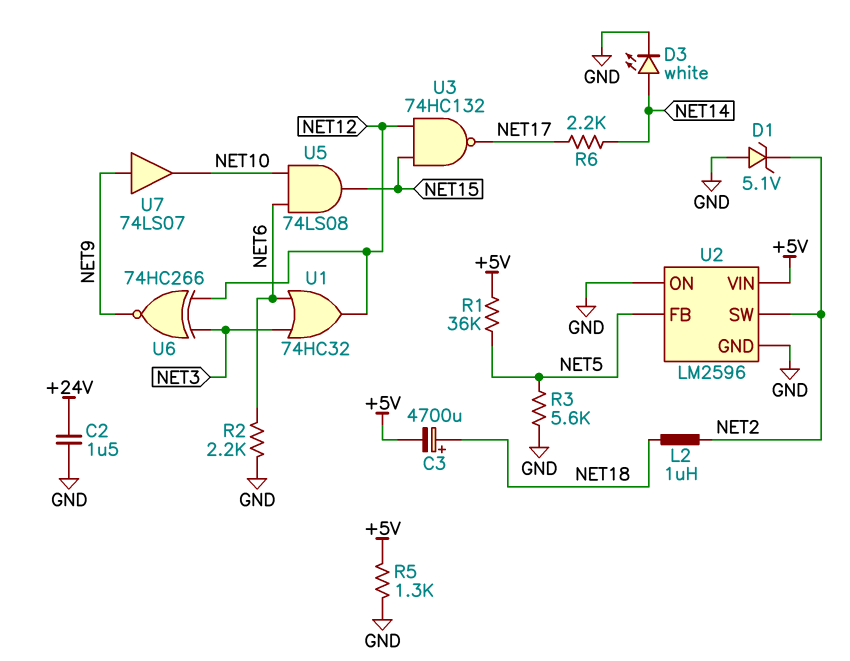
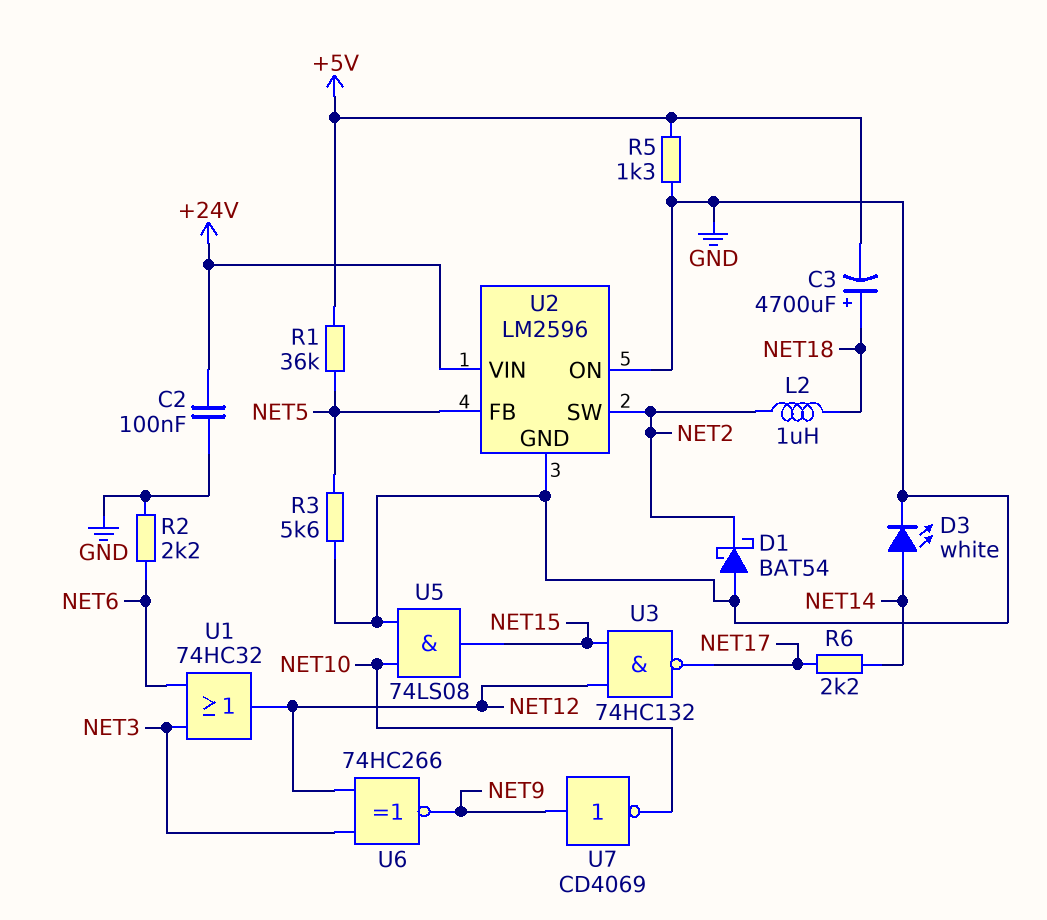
C2: 1.5uF (+24V, GND) -> 100nF (+24V, GND)
D1: zener 5.1V (A GND, K NET2) -> schottky BAT54 (A GND, K NET2)
U2 pin VIN: +5V -> +24V
U5: AND 74LS08 (in NET6, in NET10, out NET15) -> AND 74LS08 (in GND, in NET10, out NET15)
U7: buffer 74LS07 (in NET9, out NET10) -> NOT CD4069 (in NET9, out NET10)

